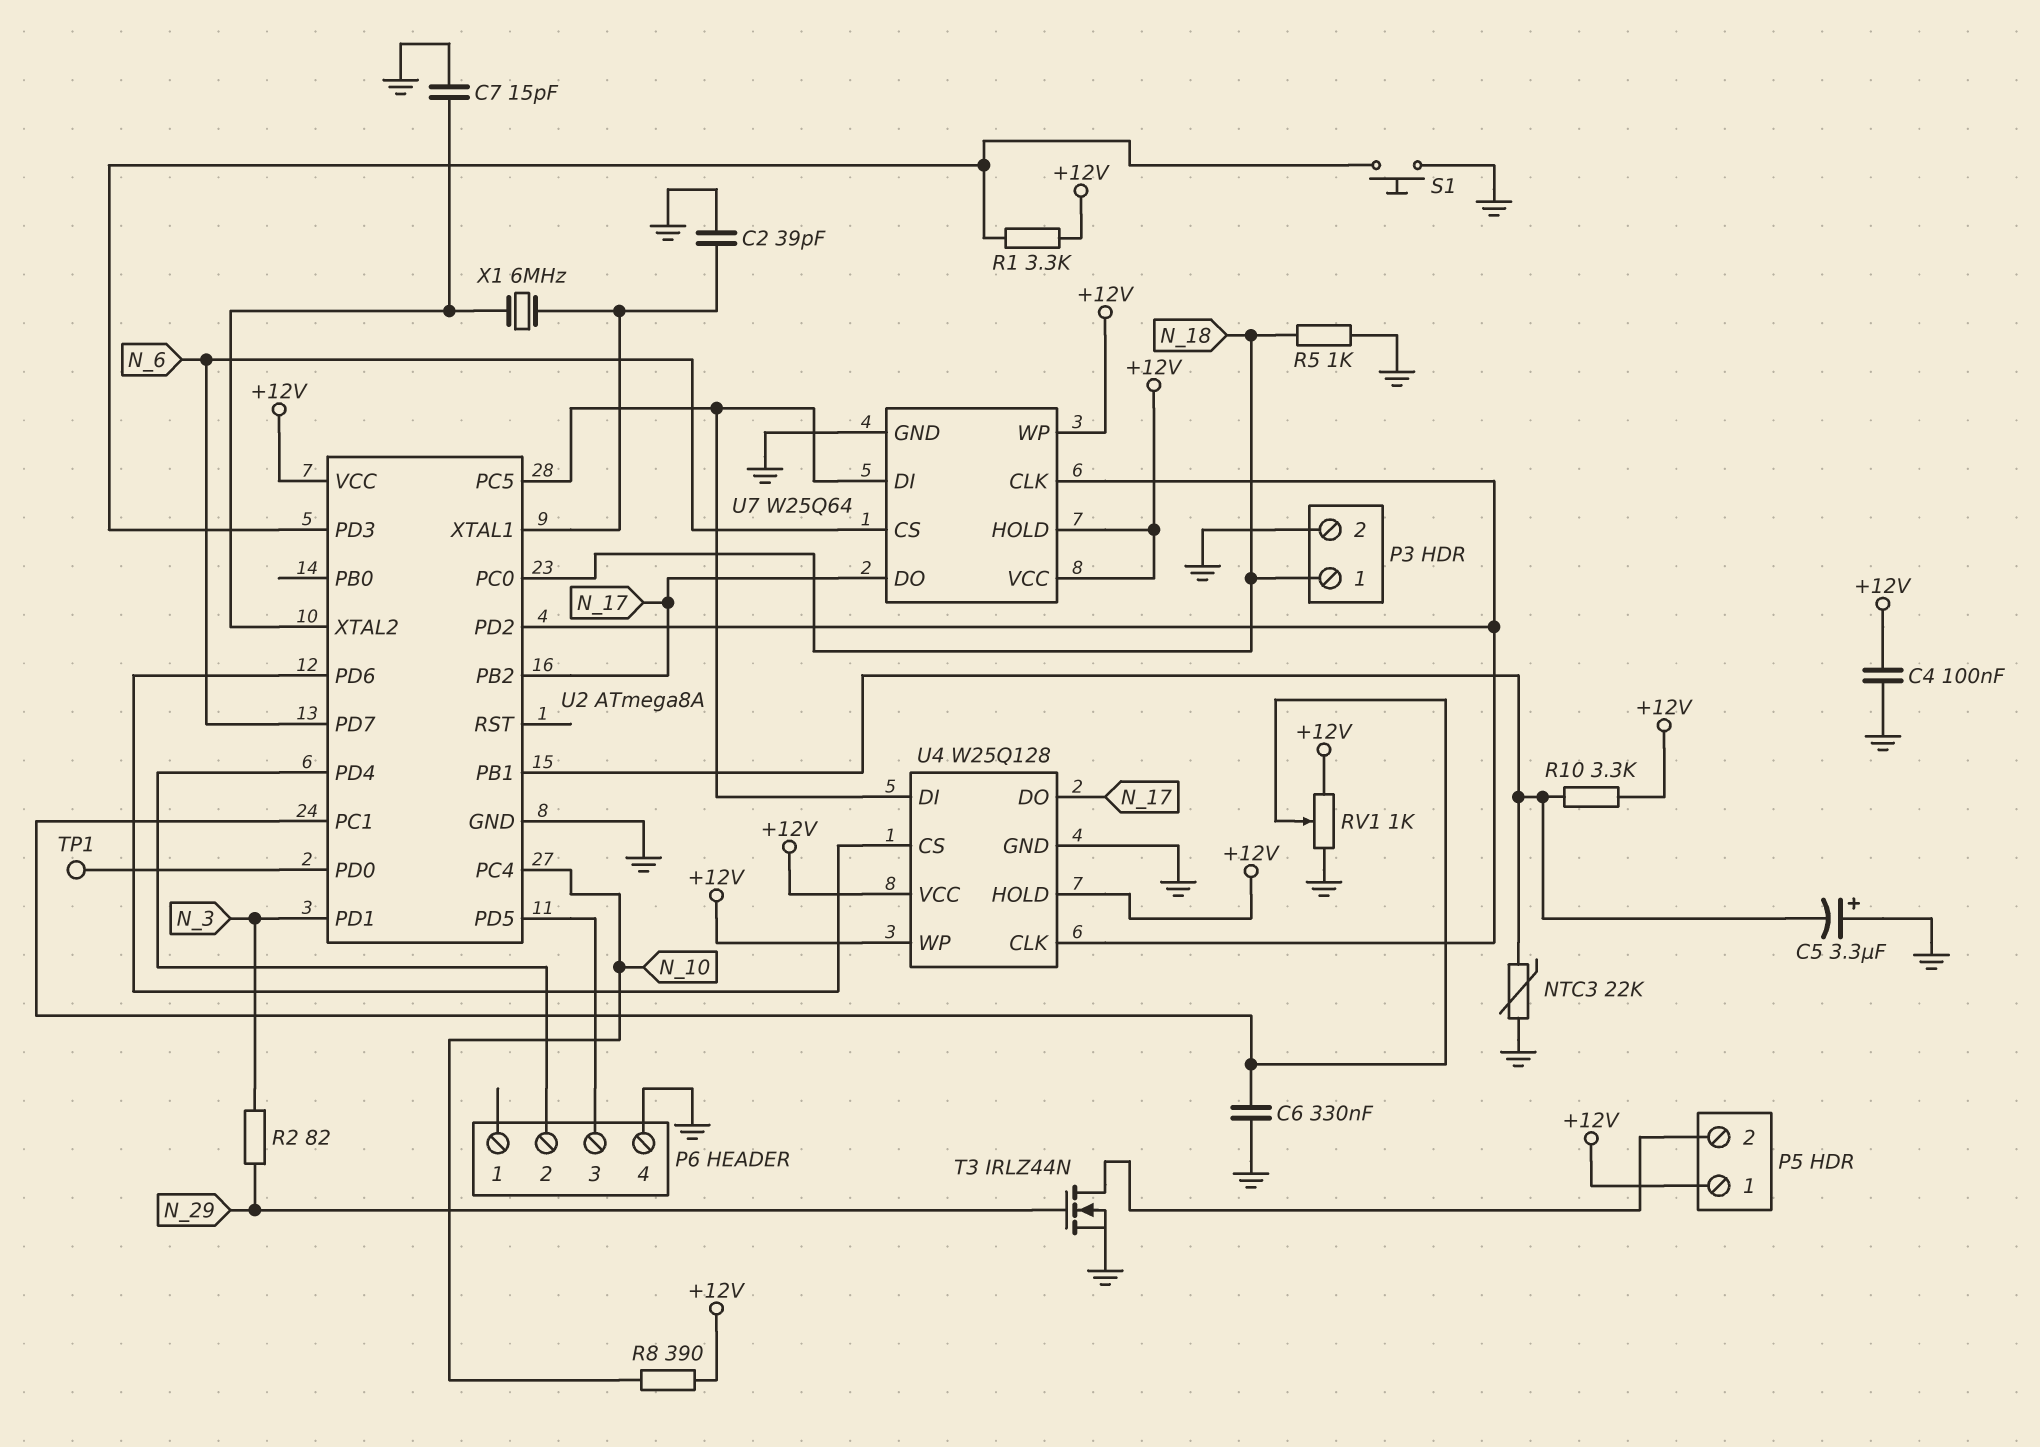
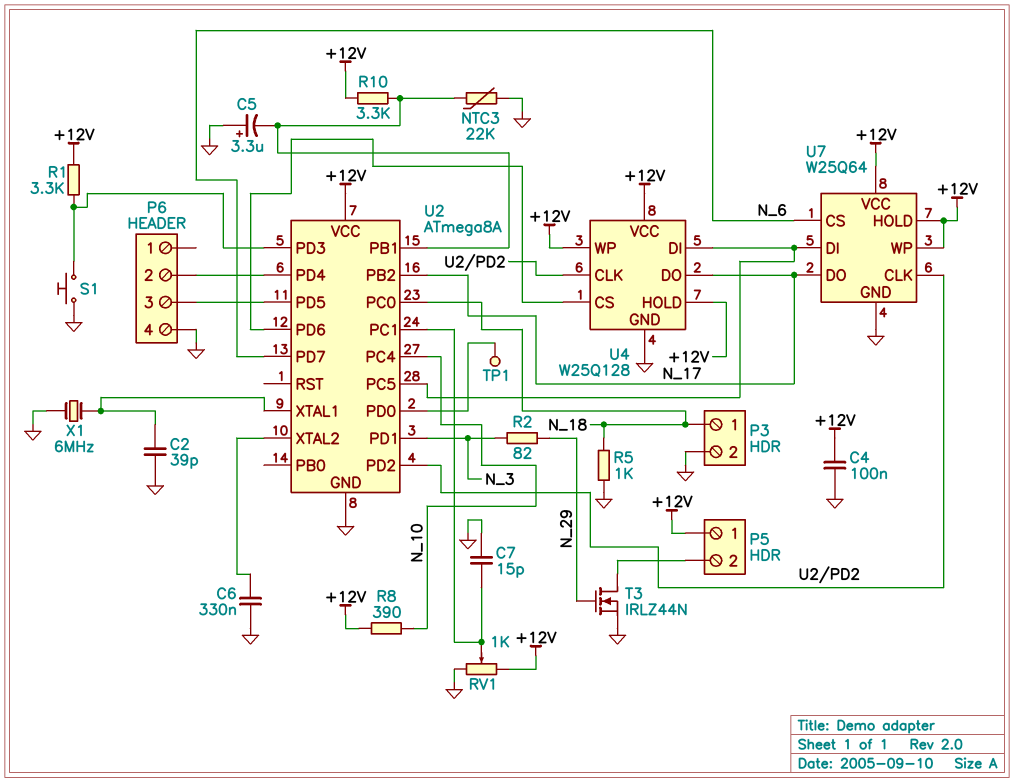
C6: 330nF (GND, U2/PC1) -> 330nF (GND, U2/XTAL2)
C7: 15pF (GND, U2/XTAL2) -> 15pF (GND, U2/PC1)
X1: 6MHz (U2/XTAL1, U2/XTAL2) -> 6MHz (GND, U2/XTAL1)

